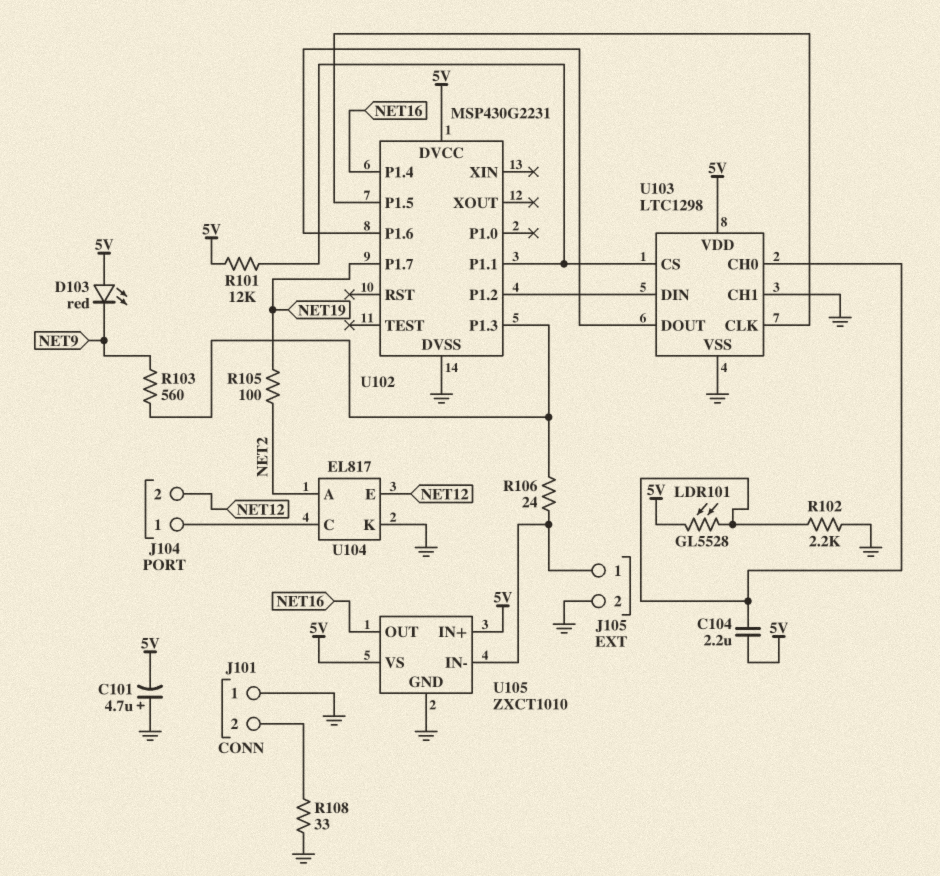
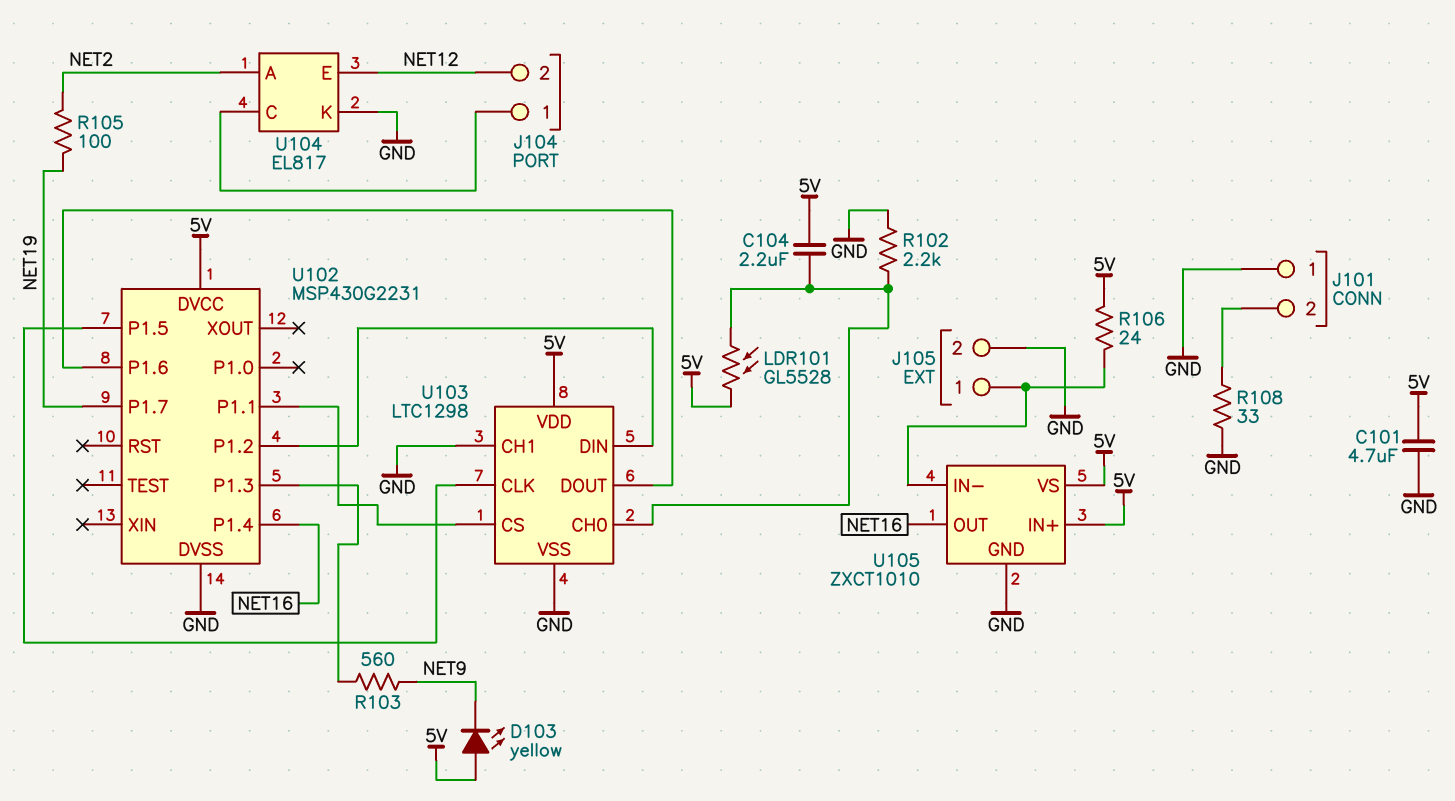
C101: 4.7uF (plus GND, minus 5V) -> 4.7uF (5V, GND)
D103: LED red (A 5V, K NET9) -> LED yellow (A 5V, K NET9)
R101: 12k (5V, U102/P1.1) -> none
R106: 24 (J105/1, U102/P1.3) -> 24 (5V, J105/1)

